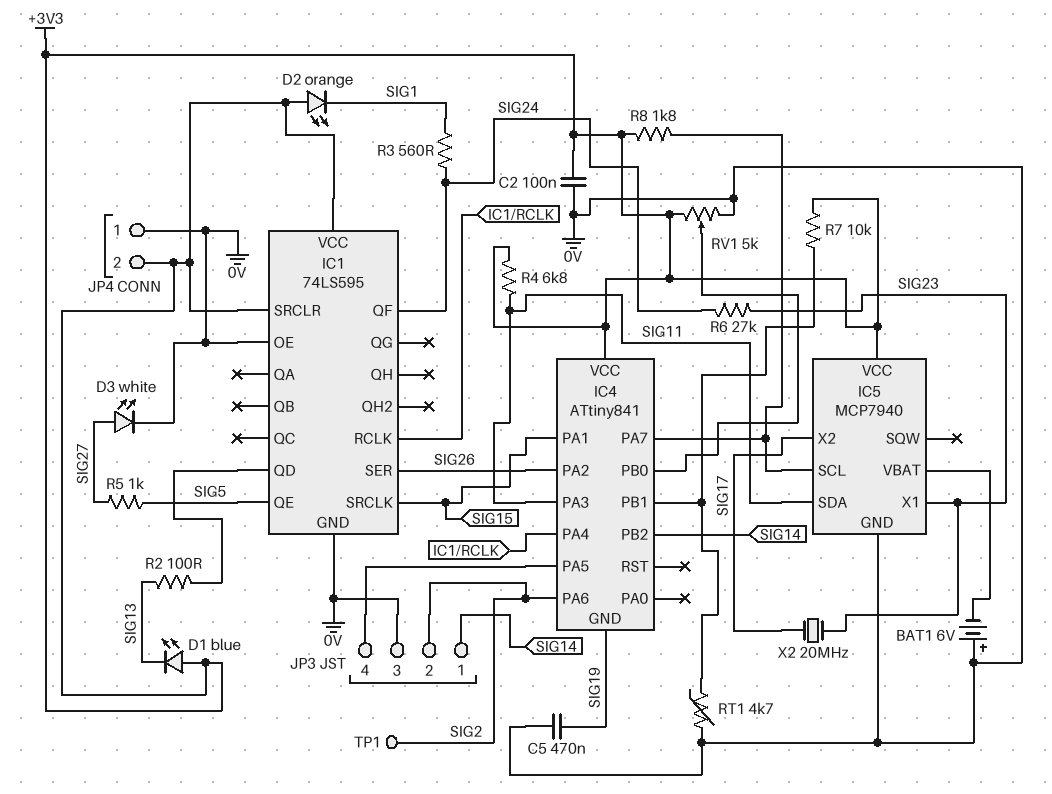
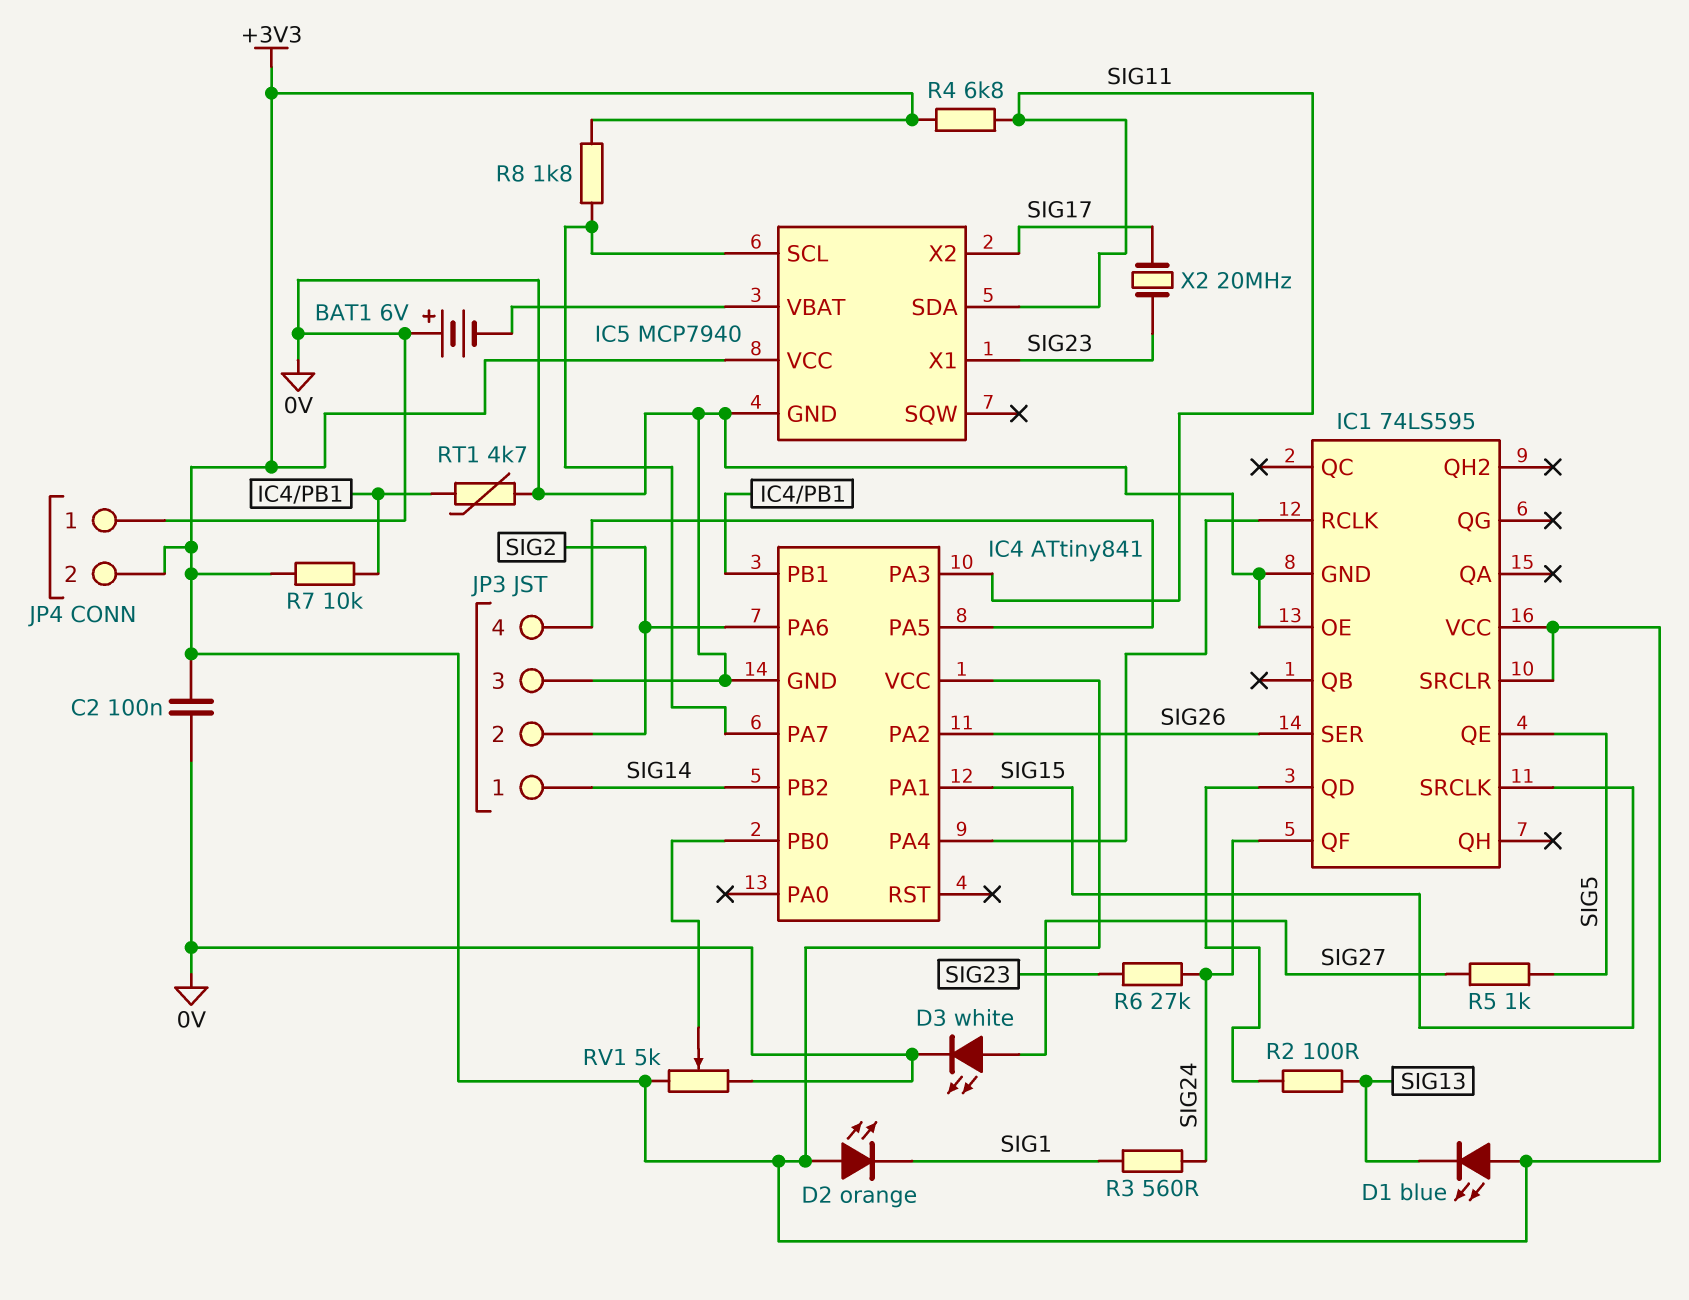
C5: 470nF (0V, SIG19) -> none
IC4 pin GND: SIG19 -> 0V
TP1: test point (SIG2) -> none

